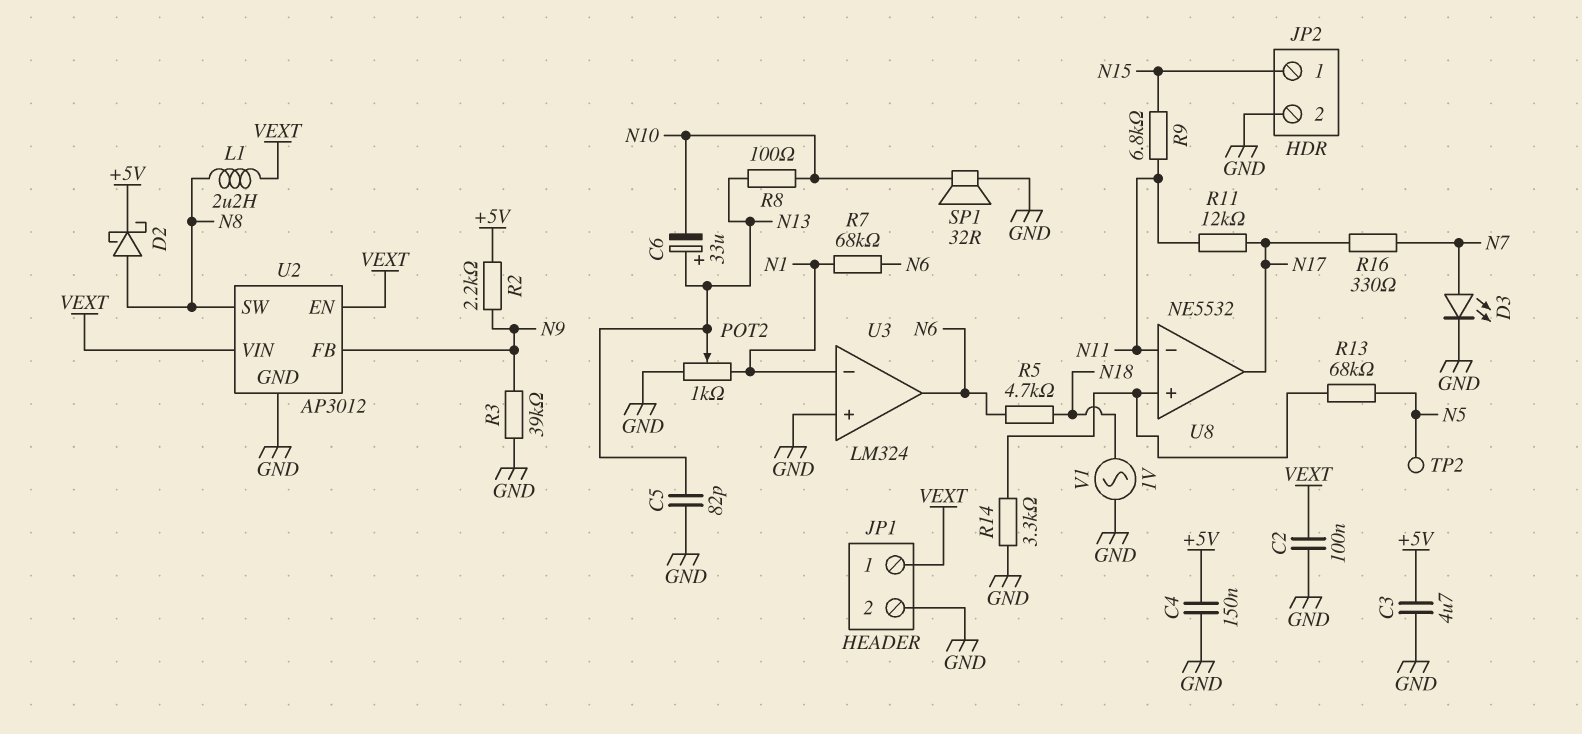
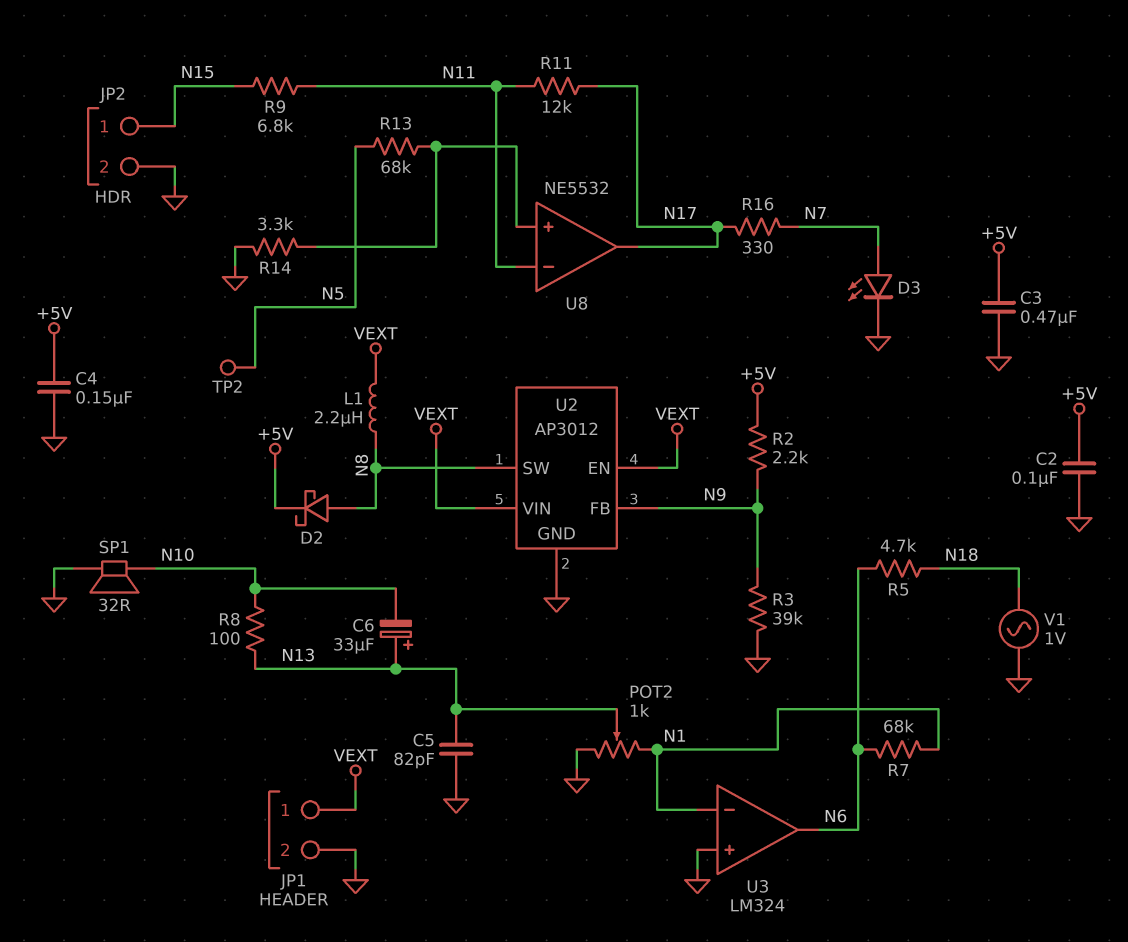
C2: 100nF (GND, VEXT) -> 100nF (+5V, GND)
C3: 4.7uF (+5V, GND) -> 470nF (+5V, GND)

